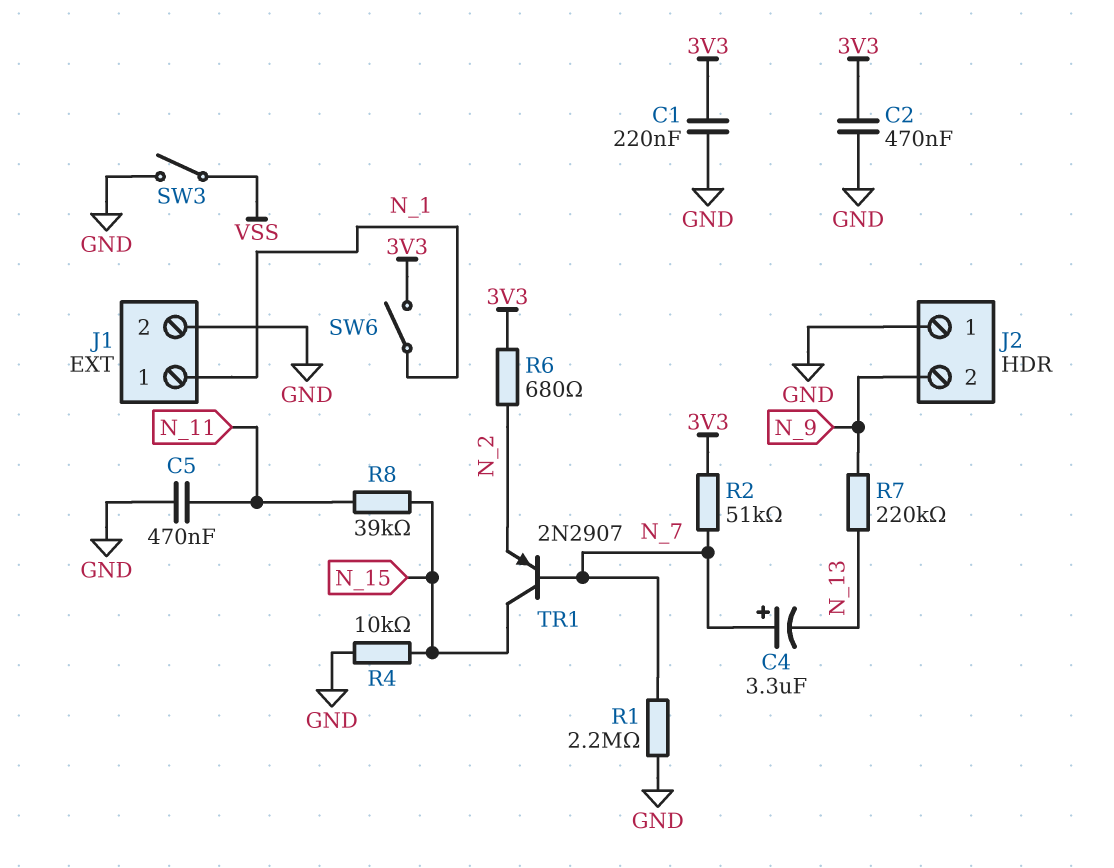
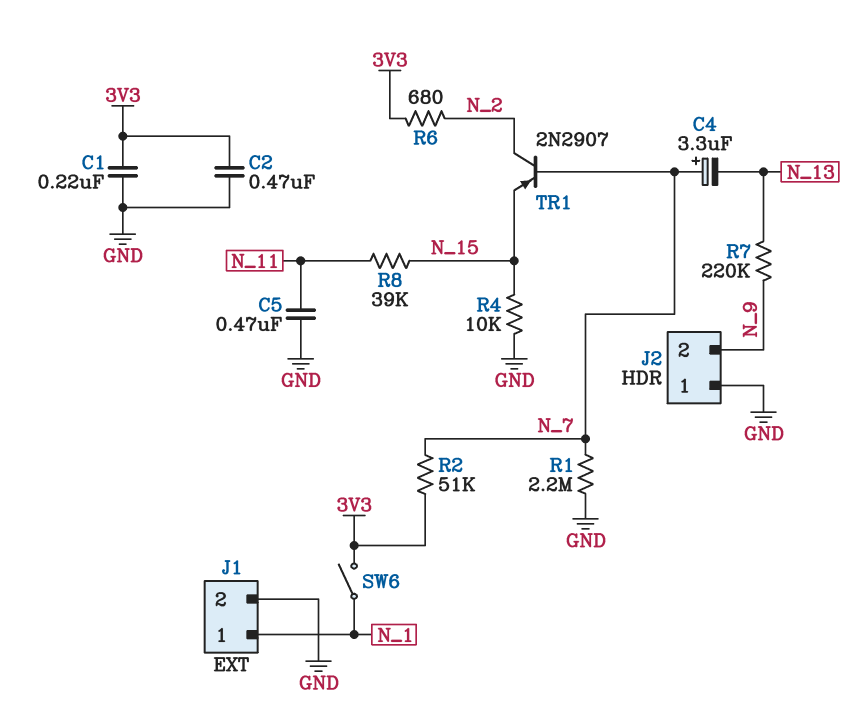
SW3: switch (GND, VSS) -> none
TR1: PNP 2N2907 (B N_7, C N_15, E N_2) -> PNP 2N2907 (B N_7, C N_2, E N_15)

